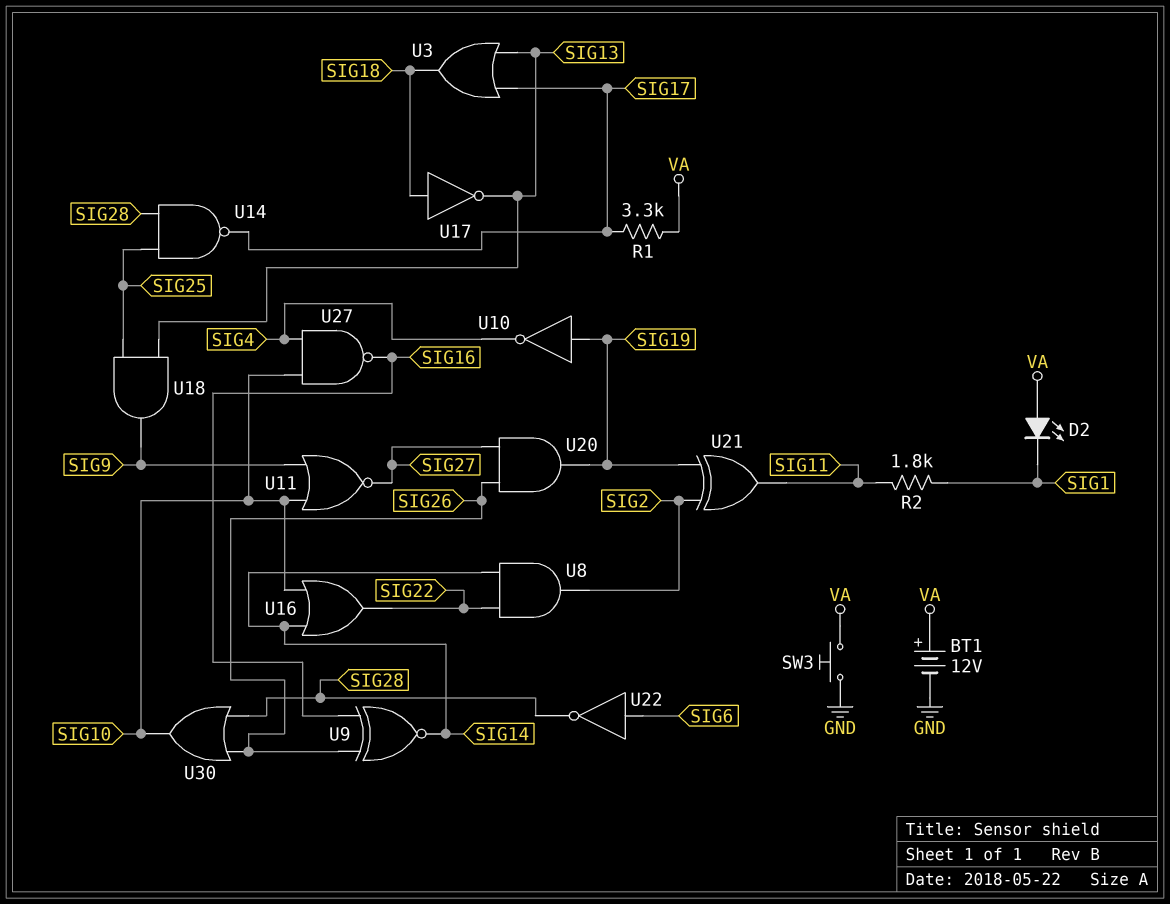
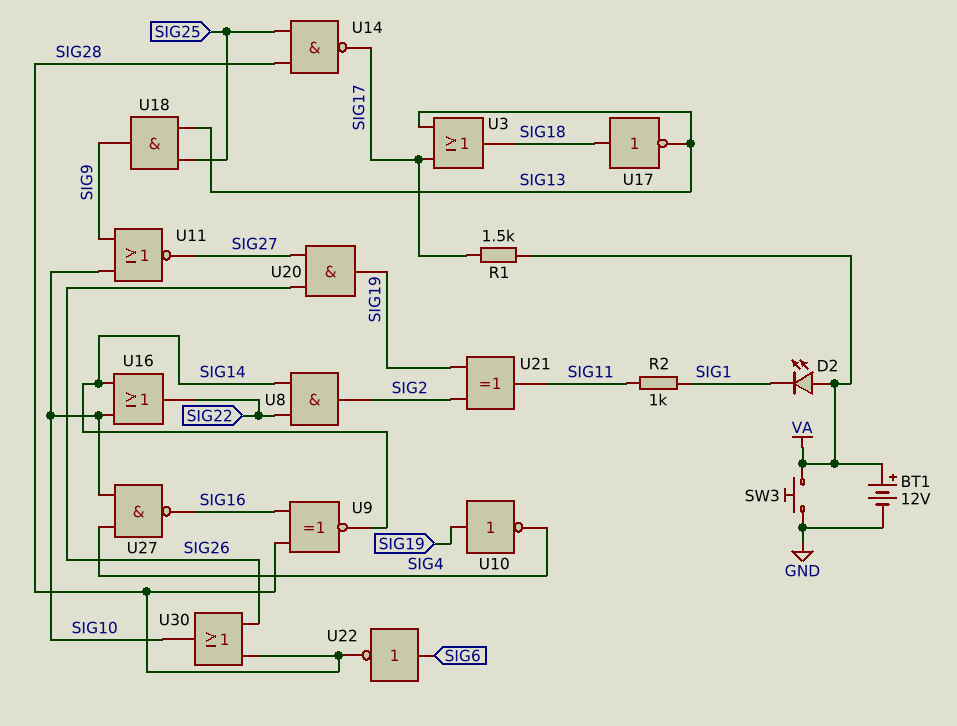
R1: 3.3k (SIG17, VA) -> 1.5k (SIG17, VA)
R2: 1.8k (SIG1, SIG11) -> 1k (SIG1, SIG11)
U9: XNOR (in SIG16, in SIG26, out SIG14) -> XNOR (in SIG16, in SIG28, out SIG14)

